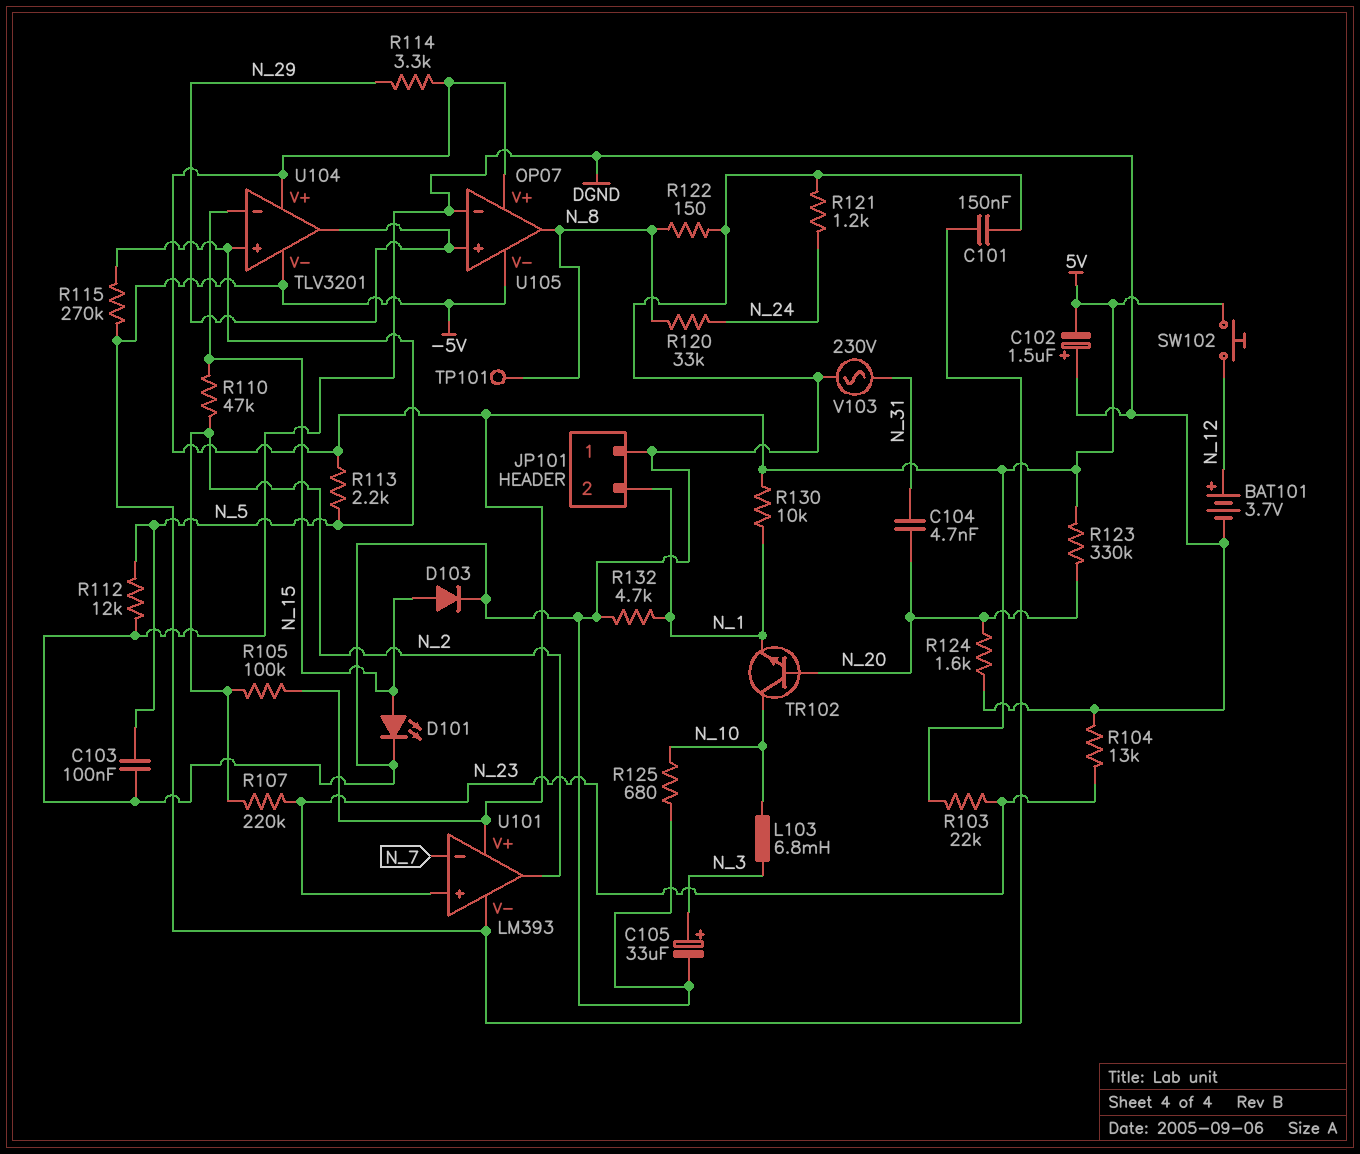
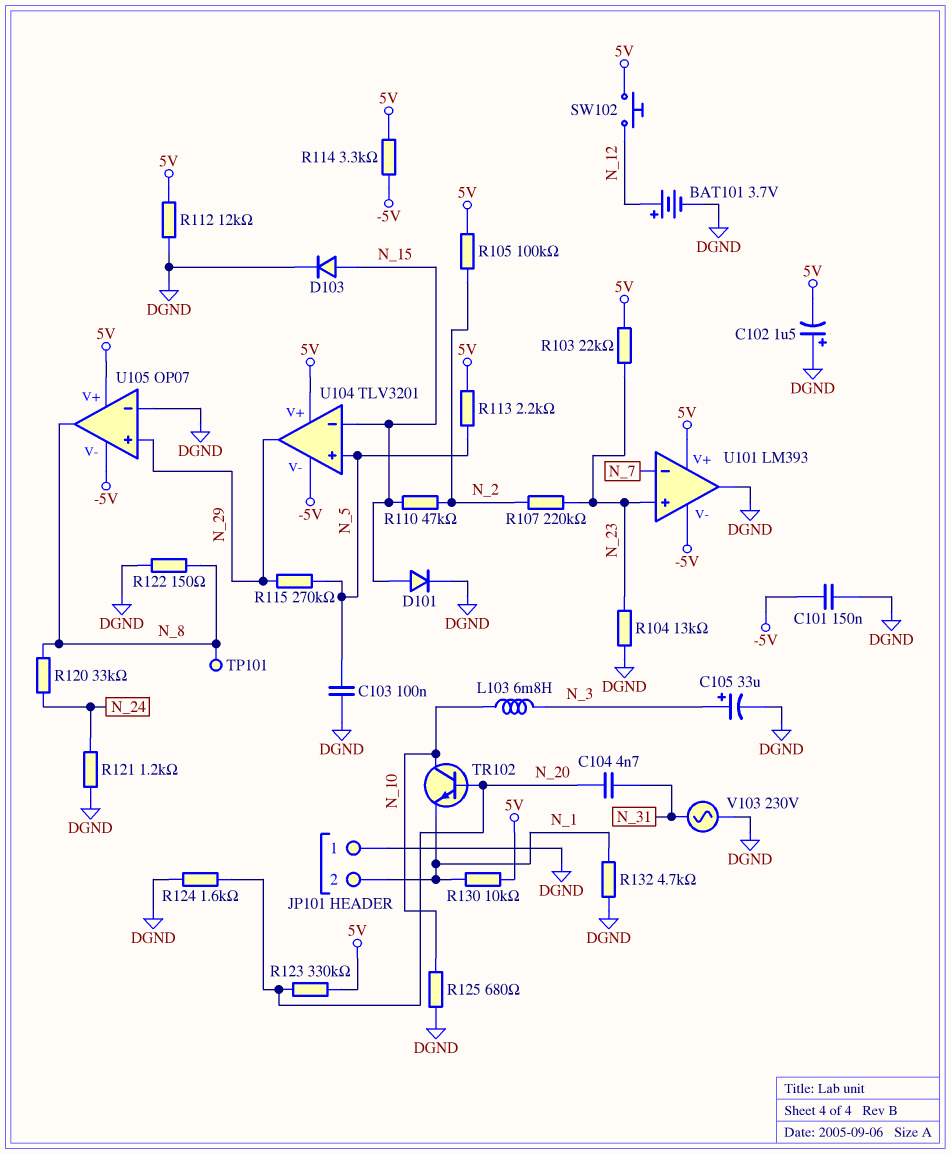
D101: LED (A N_15, K DGND) -> diode (A N_15, K DGND)
R112: 12k (DGND, N_5) -> 12k (5V, DGND)
R114: 3.3k (5V, N_29) -> 3.3k (-5V, 5V)
R115: 270k (-5V, N_5) -> 270k (N_5, N_29)
U101 pin out: N_2 -> DGND

